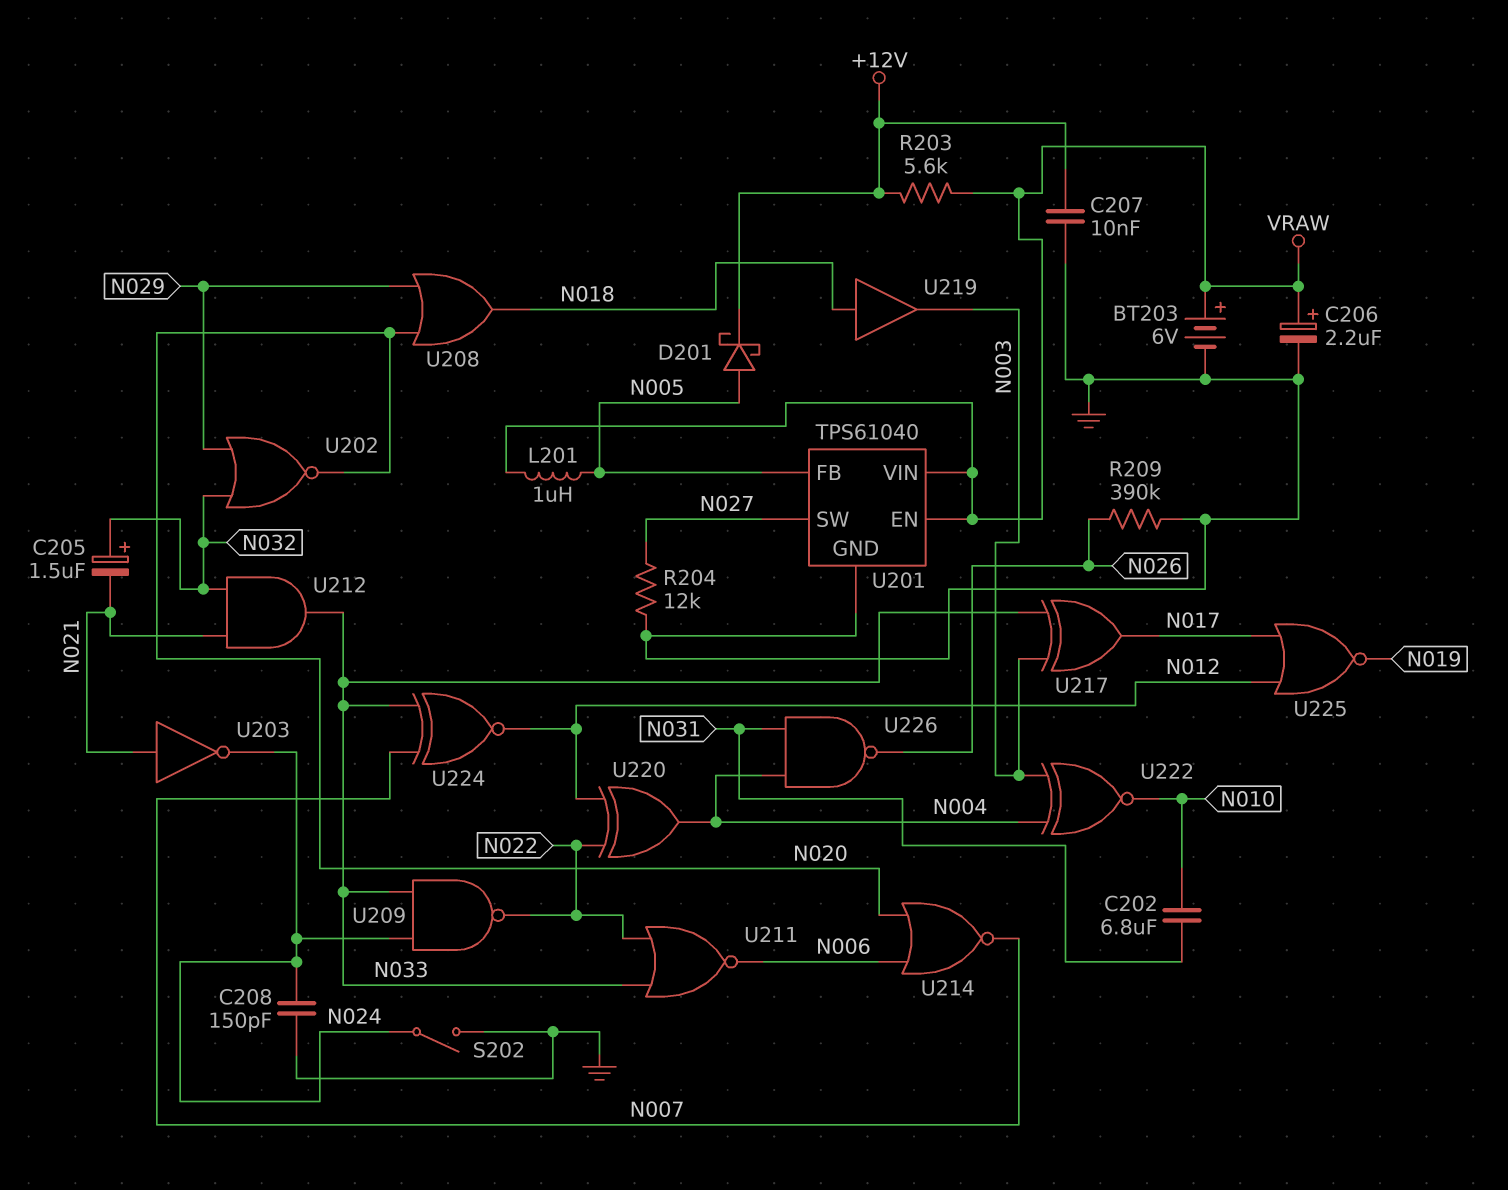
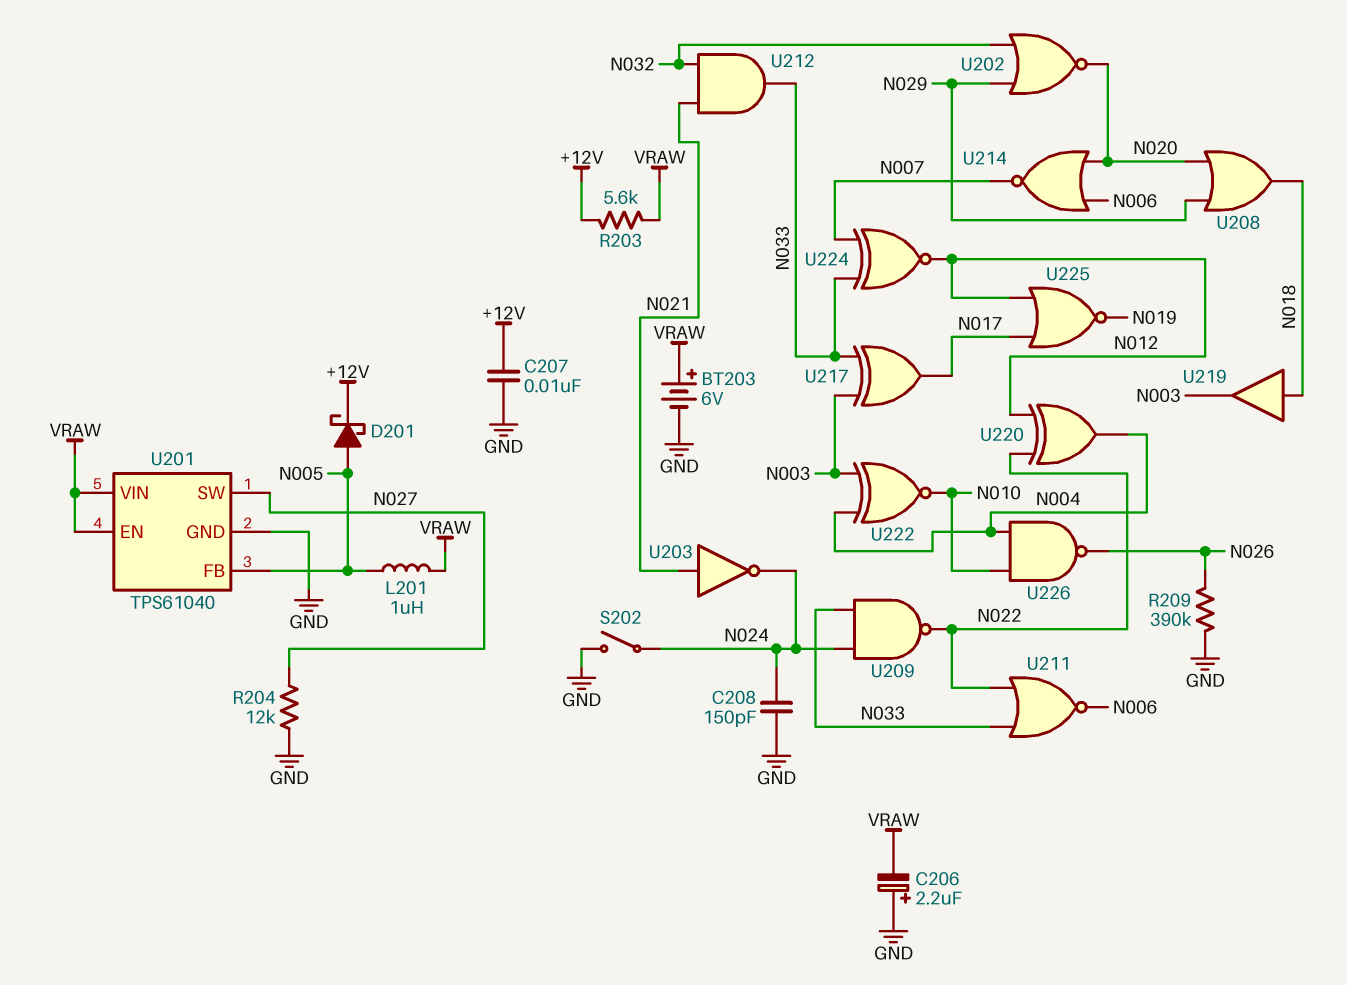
C202: 6.8uF (N010, N031) -> none
C205: 1.5uF (plus N032, minus N021) -> none
C206: 2.2uF (plus VRAW, minus GND) -> 2.2uF (plus GND, minus VRAW)
U226: NAND (in N004, in N031, out N026) -> NAND (in N004, in N010, out N026)

